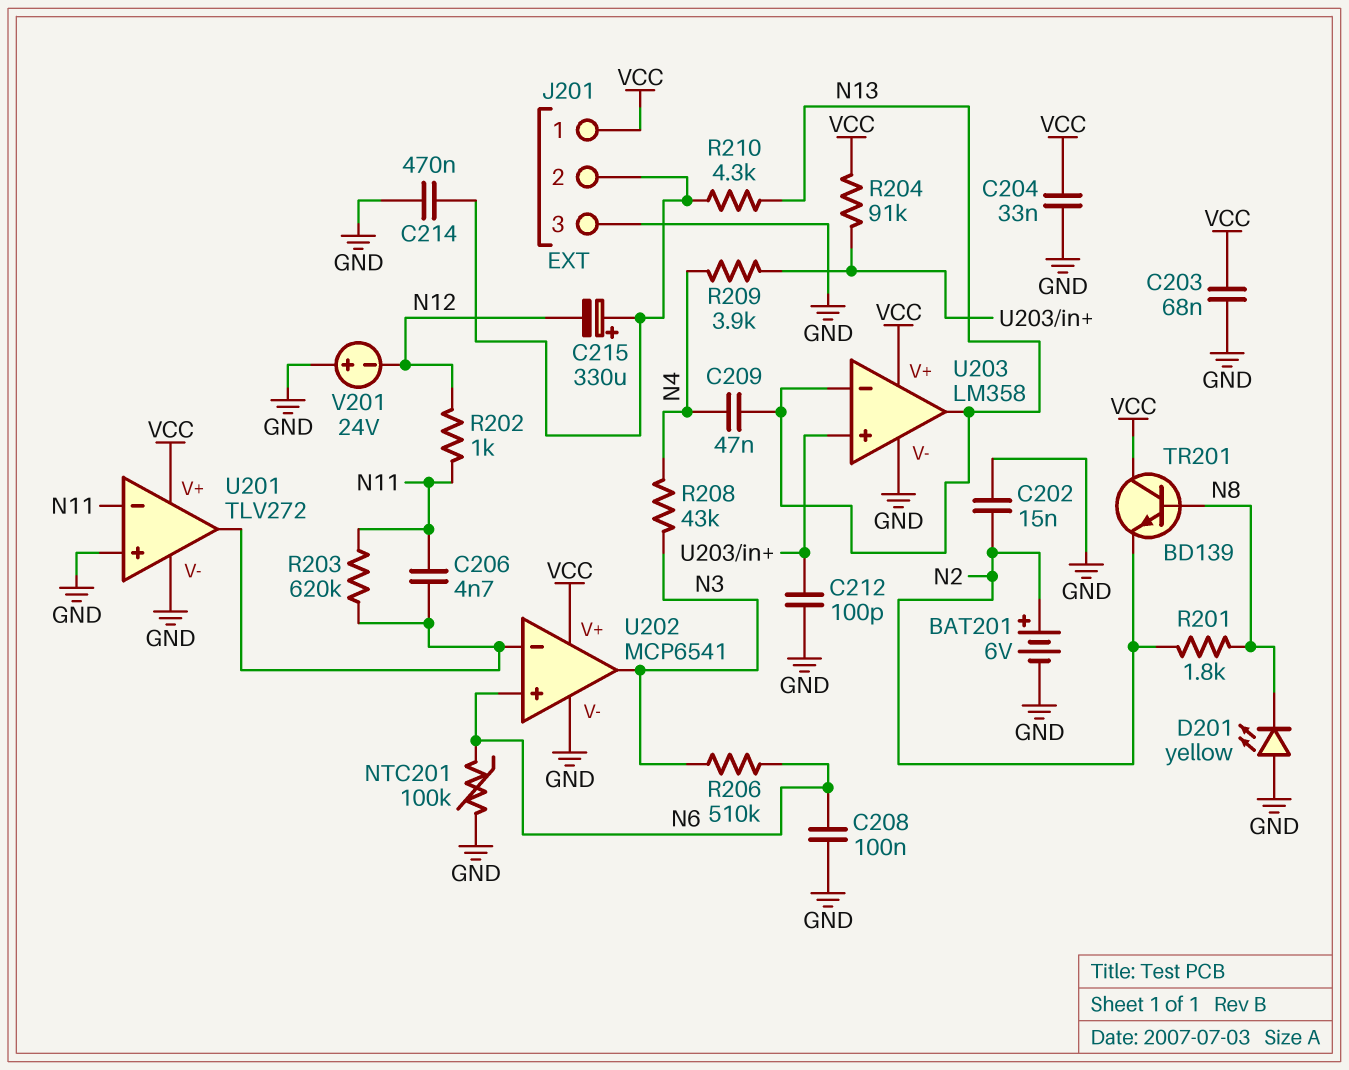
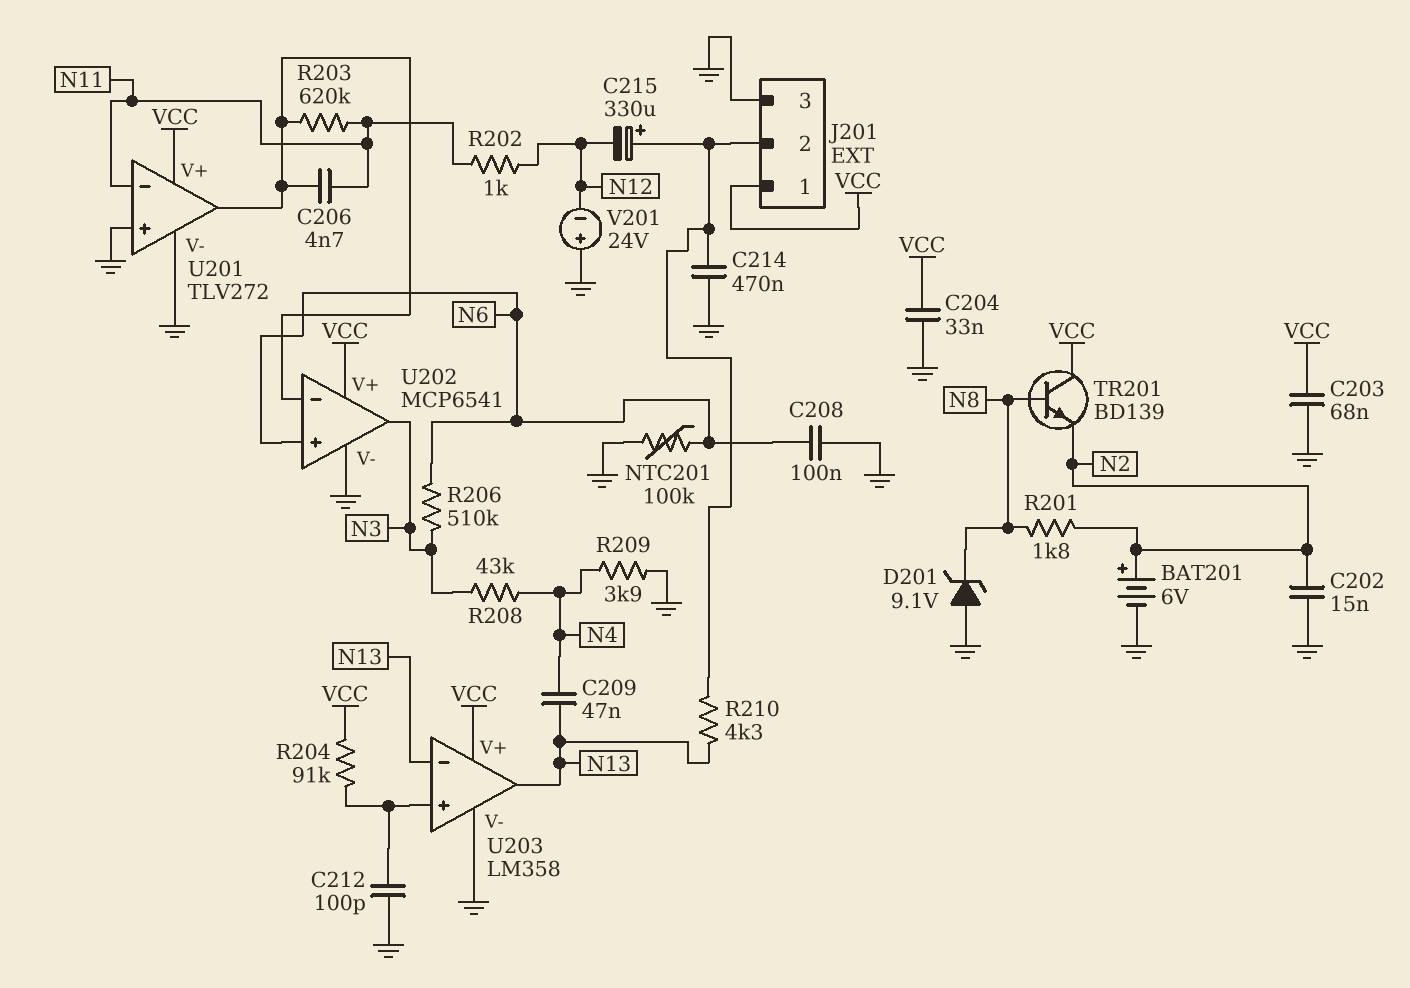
D201: LED yellow (A GND, K N8) -> zener 9.1V (A GND, K N8)
R209: 3.9k (N4, U203/in+) -> 3.9k (GND, N4)

